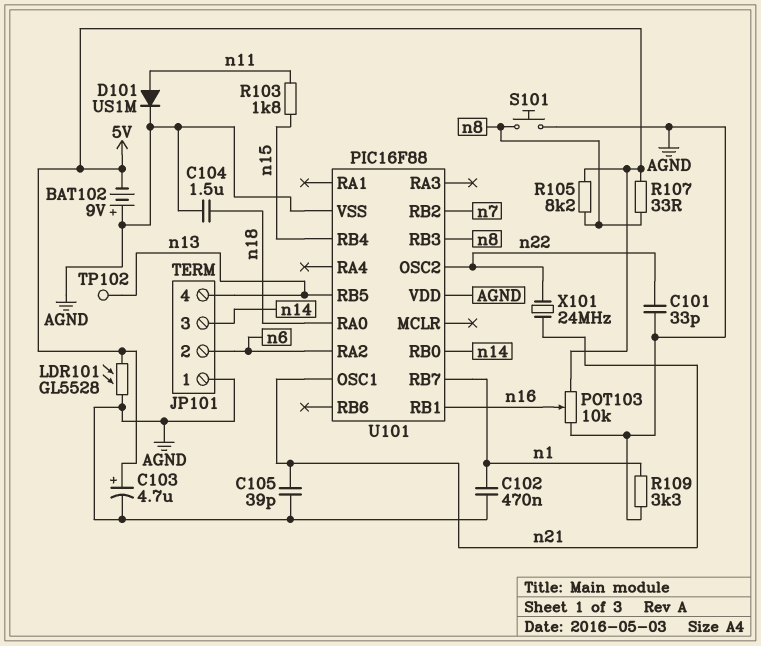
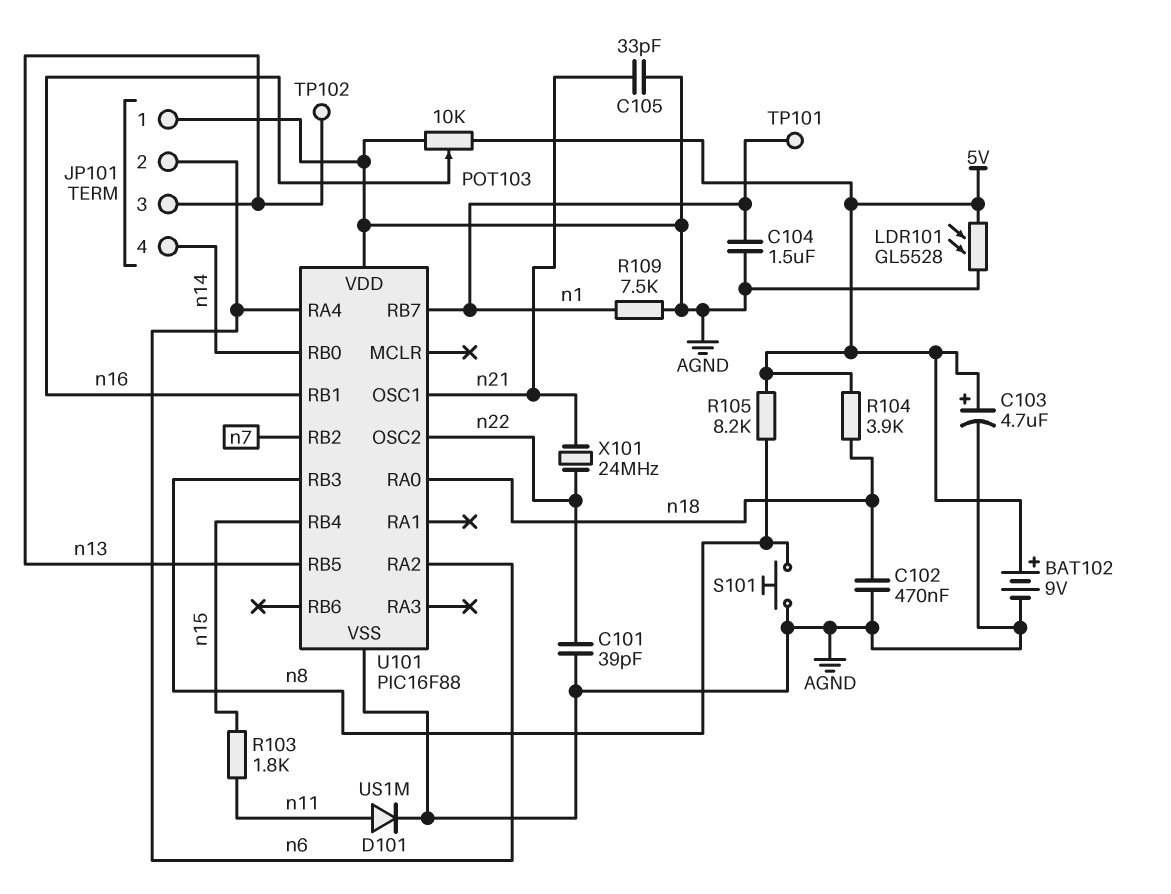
BAT102: 9V (plus AGND, minus 5V) -> 9V (plus 5V, minus AGND)
C101: 33pF (AGND, n22) -> 39pF (AGND, n22)
C102: 470nF (AGND, n1) -> 470nF (AGND, n18)
C104: 1.5uF (AGND, n18) -> 1.5uF (AGND, n1)
C105: 39pF (AGND, n21) -> 33pF (AGND, n21)
JP101 pin 3: n14 -> n13
JP101 pin 4: n13 -> n14
R104: none -> 3.9k (5V, n18)
R107: 33 (5V, n8) -> none
R109: 3.3k (AGND, n1) -> 7.5k (AGND, n1)
TP101: none -> test point (n1)
U101 pin RA4: none -> n6

